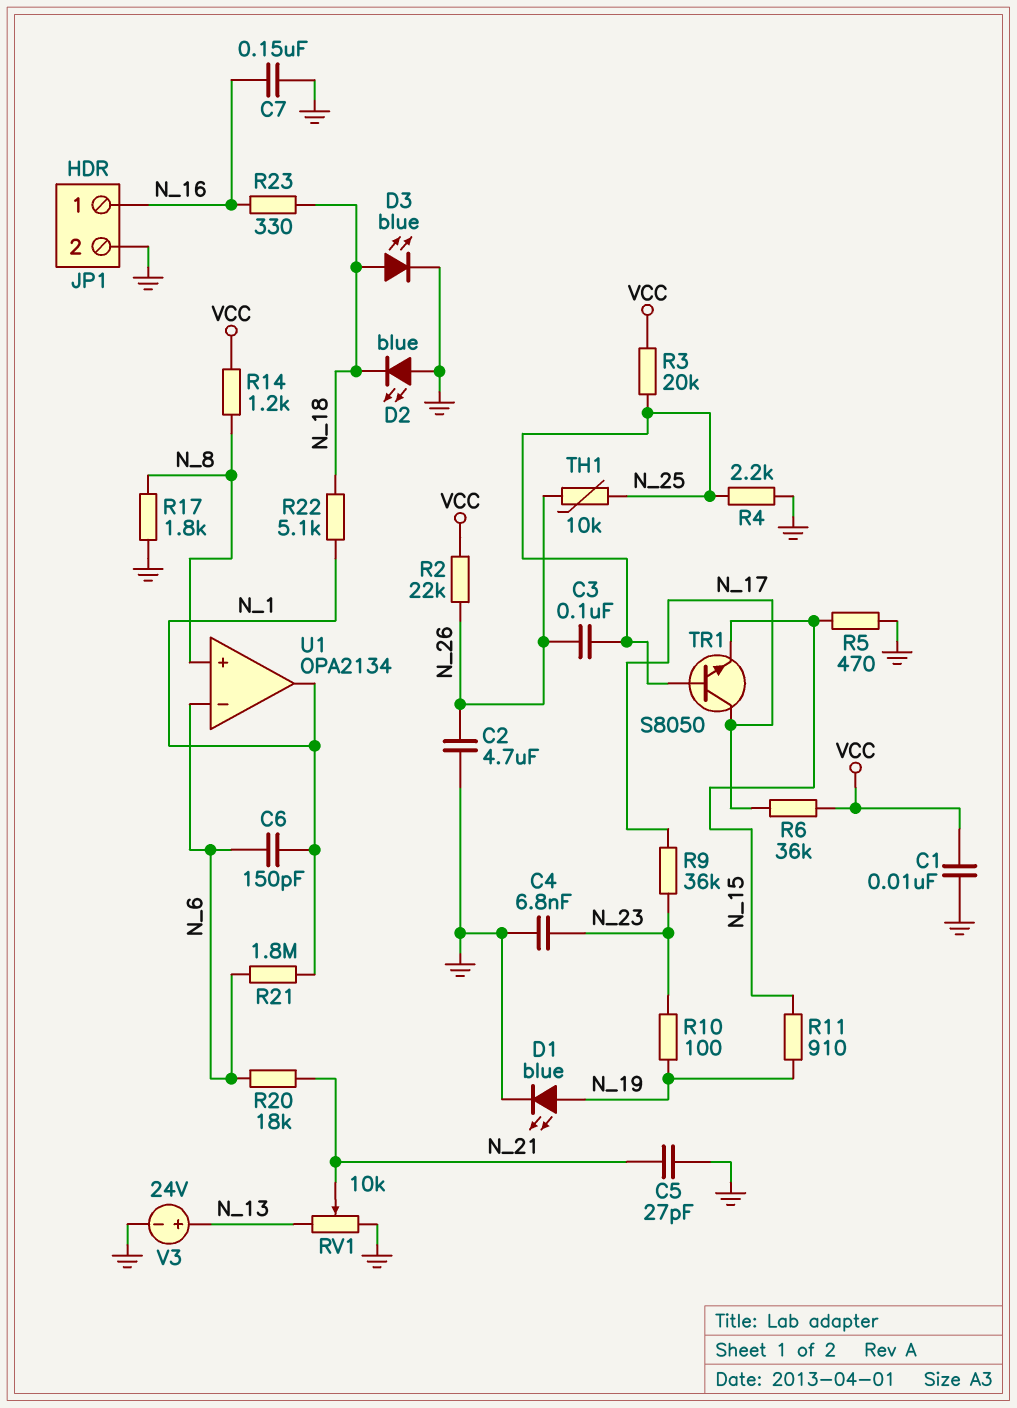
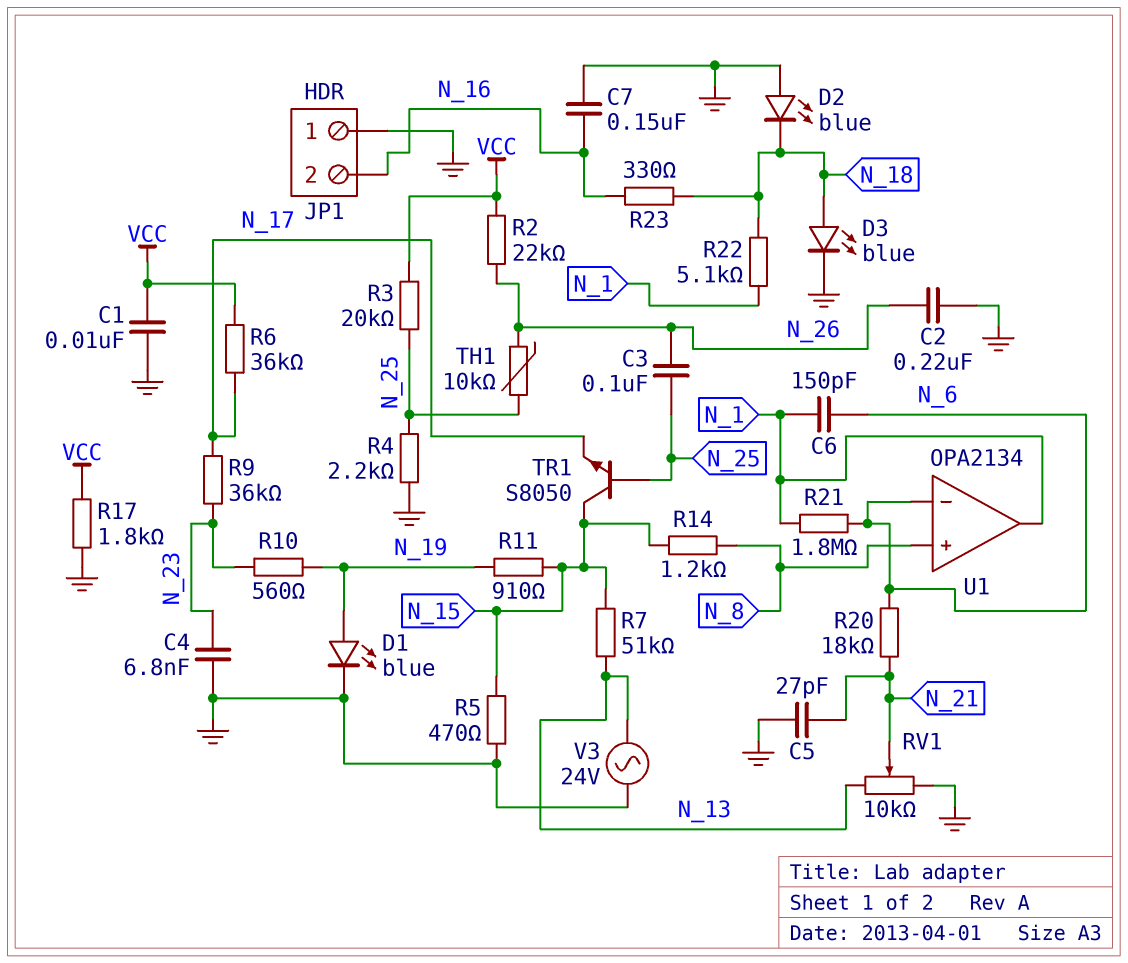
C2: 4.7uF (GND, N_26) -> 220nF (GND, N_26)
JP1 pin 1: N_16 -> GND
JP1 pin 2: GND -> N_16
R7: none -> 51k (N_13, N_15)
R10: 100 (N_19, N_23) -> 560 (N_19, N_23)
R14: 1.2k (N_8, VCC) -> 1.2k (N_8, N_15)
R17: 1.8k (GND, N_8) -> 1.8k (GND, VCC)
TR1: NPN S8050 (B N_25, C N_17, E N_15) -> NPN S8050 (B N_25, C N_15, E N_17)
V3: 24V (plus N_13, minus GND) -> AC 24V (GND, N_13)

